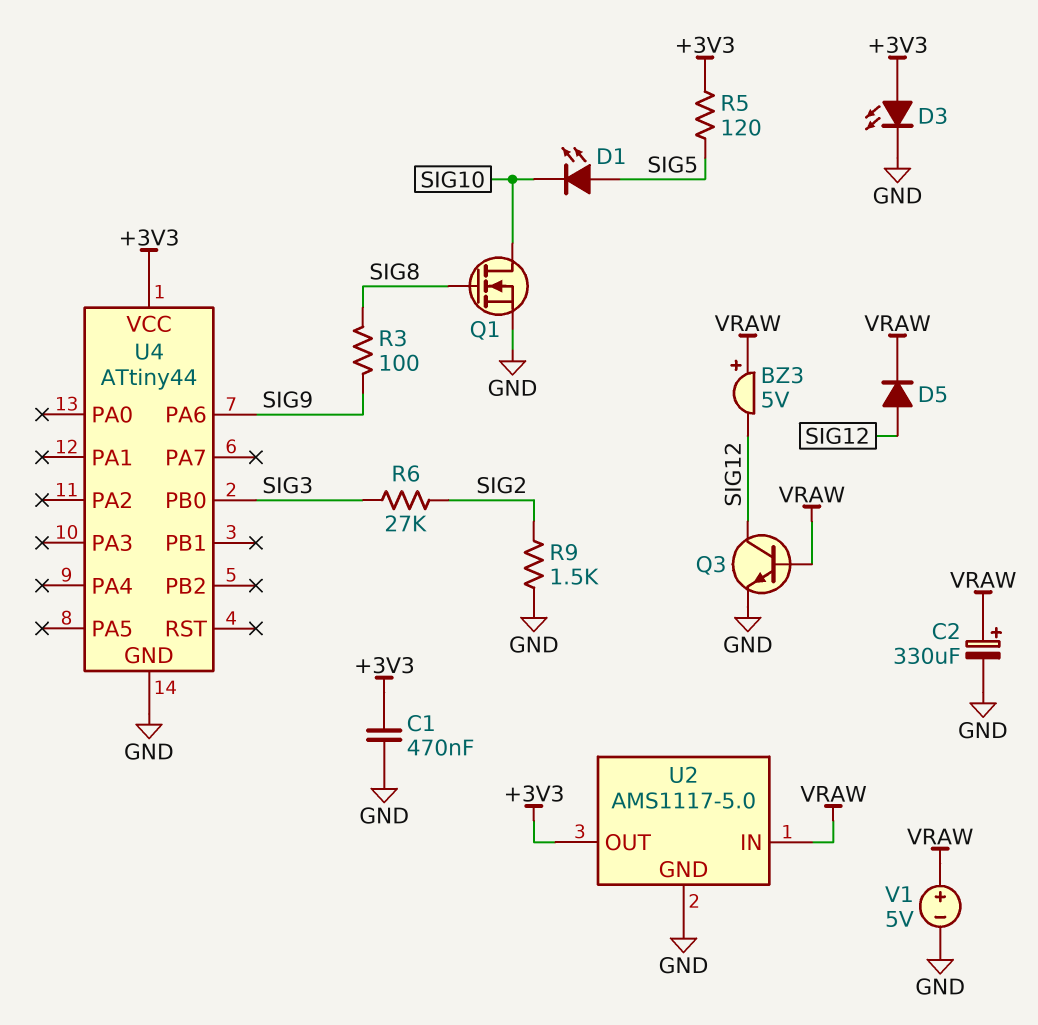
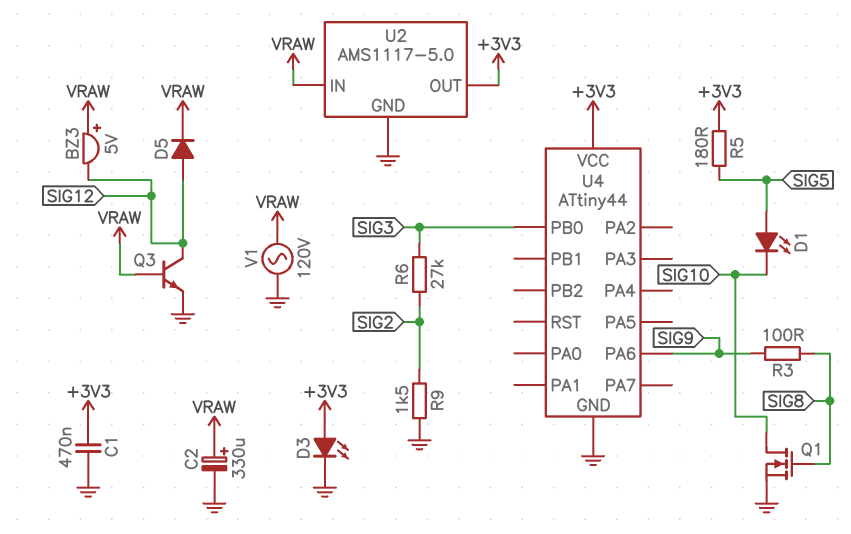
R5: 120 (+3V3, SIG5) -> 180 (+3V3, SIG5)
V1: 5V (plus VRAW, minus GND) -> AC 120V (GND, VRAW)

